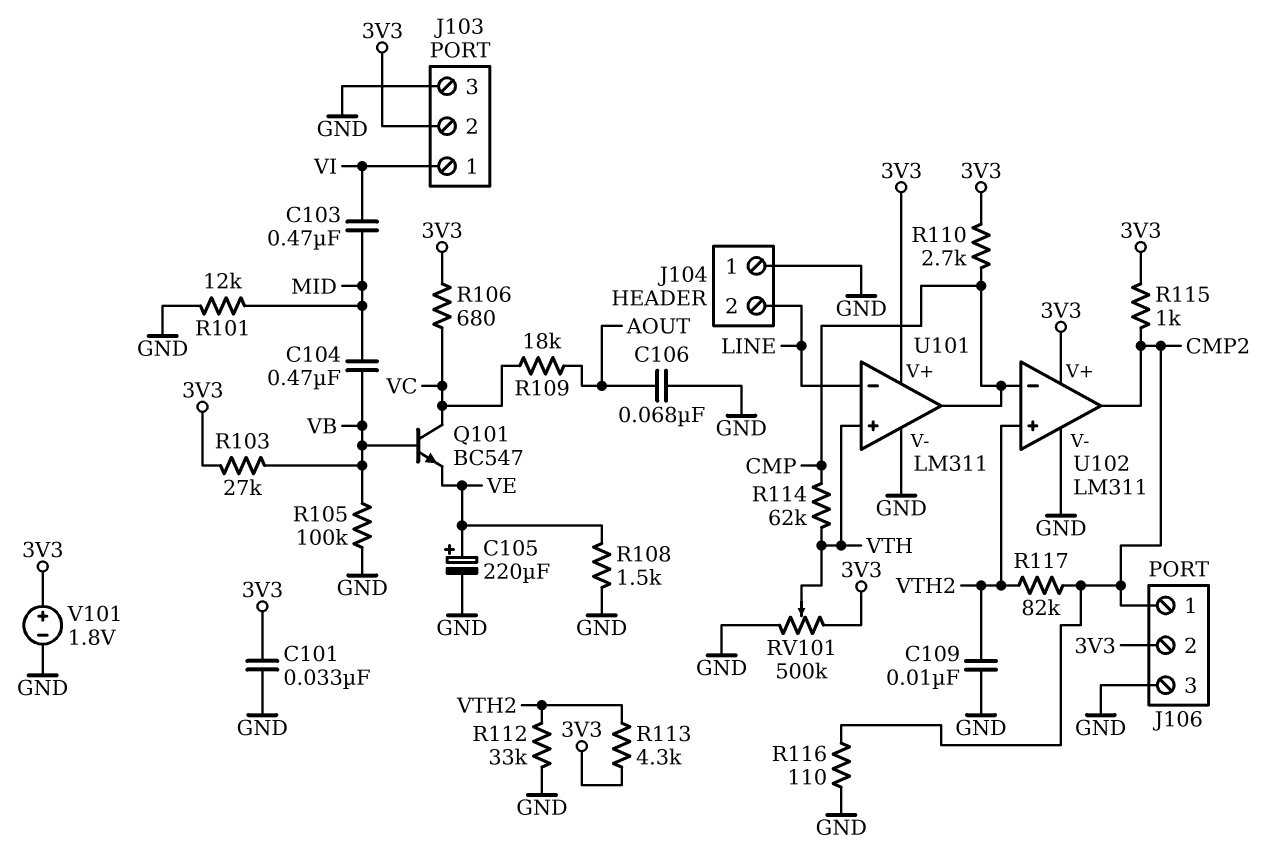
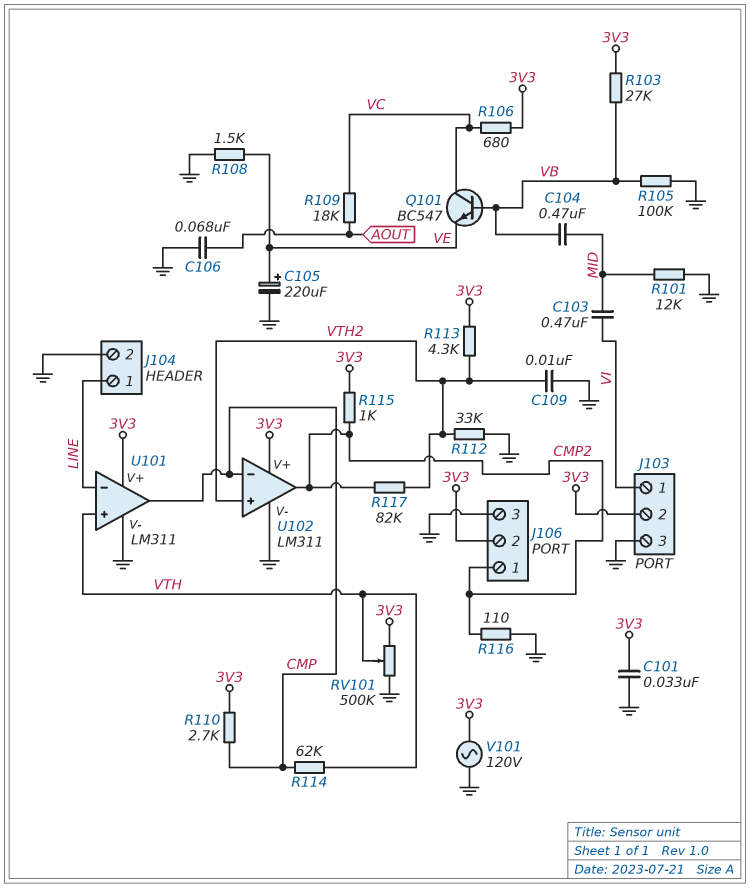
J104 pin 1: GND -> LINE
J104 pin 2: LINE -> GND
V101: 1.8V (plus 3V3, minus GND) -> AC 120V (3V3, GND)

